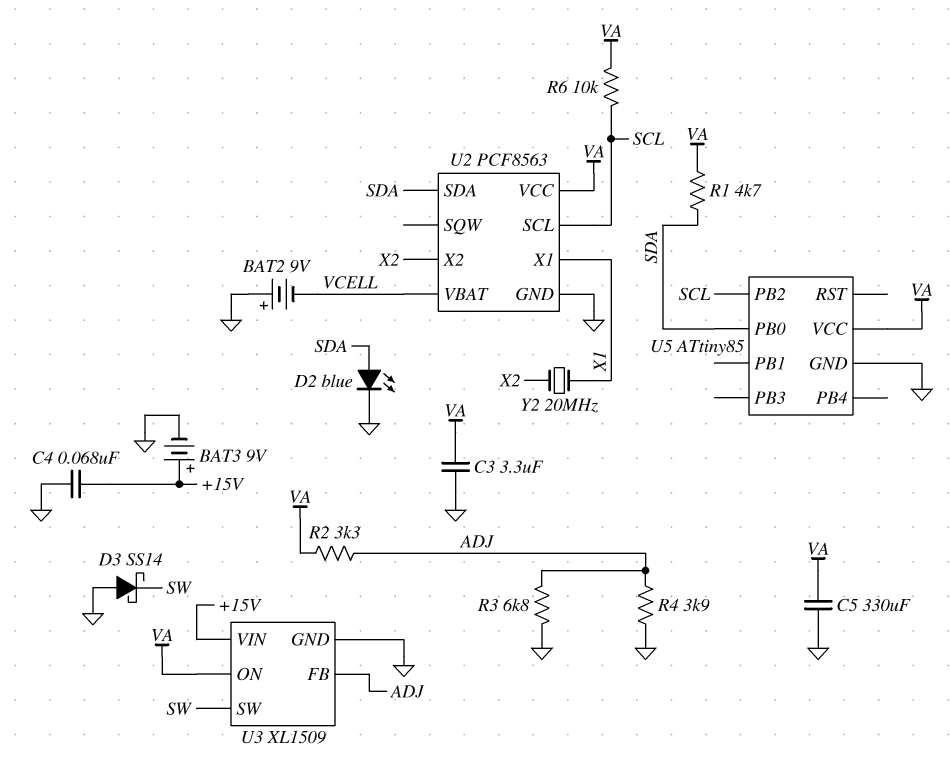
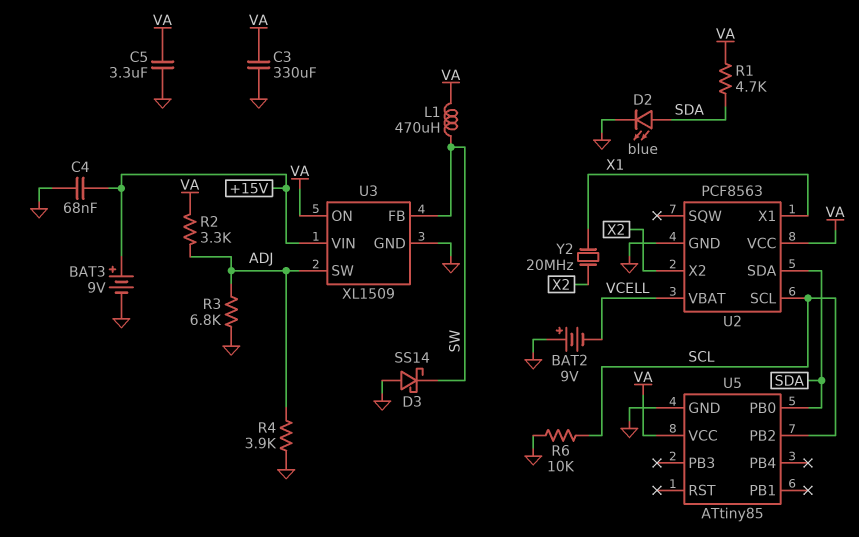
C3: 3.3uF (GND, VA) -> 330uF (GND, VA)
C5: 330uF (GND, VA) -> 3.3uF (GND, VA)
L1: none -> 470uH (SW, VA)
R6: 10k (SCL, VA) -> 10k (GND, SCL)
U3 pin FB: ADJ -> SW
U3 pin SW: SW -> ADJ

